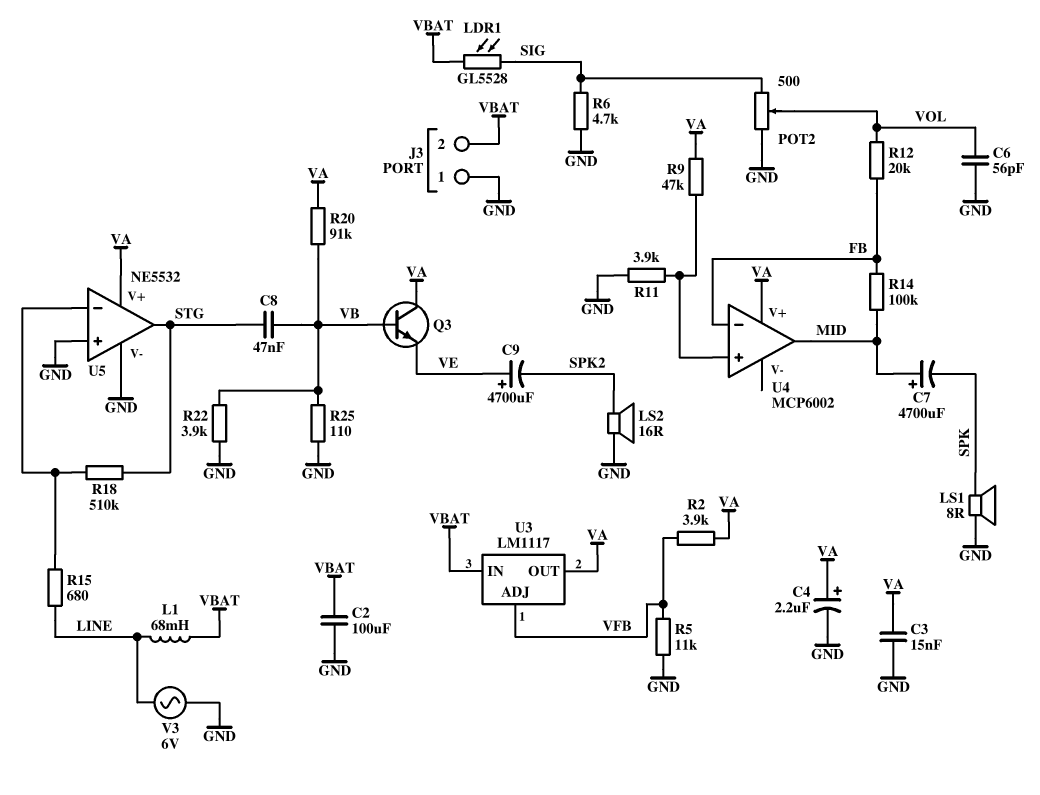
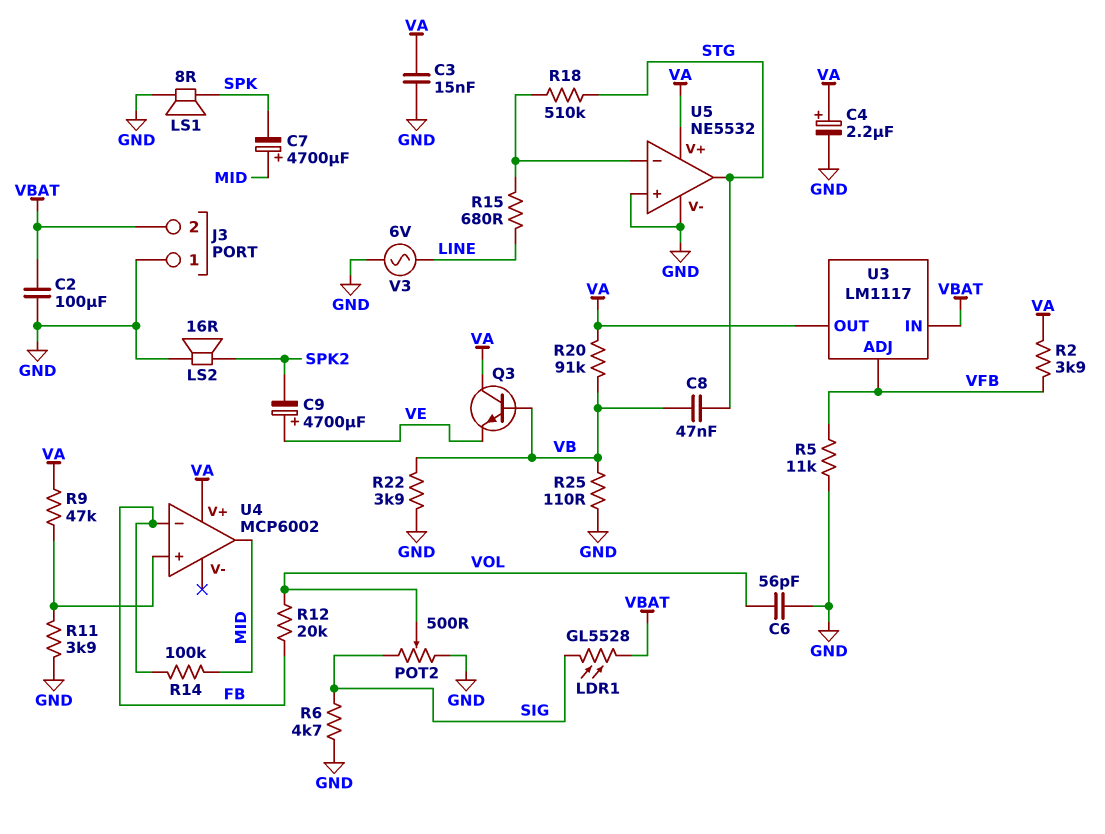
L1: 68mH (LINE, VBAT) -> none

